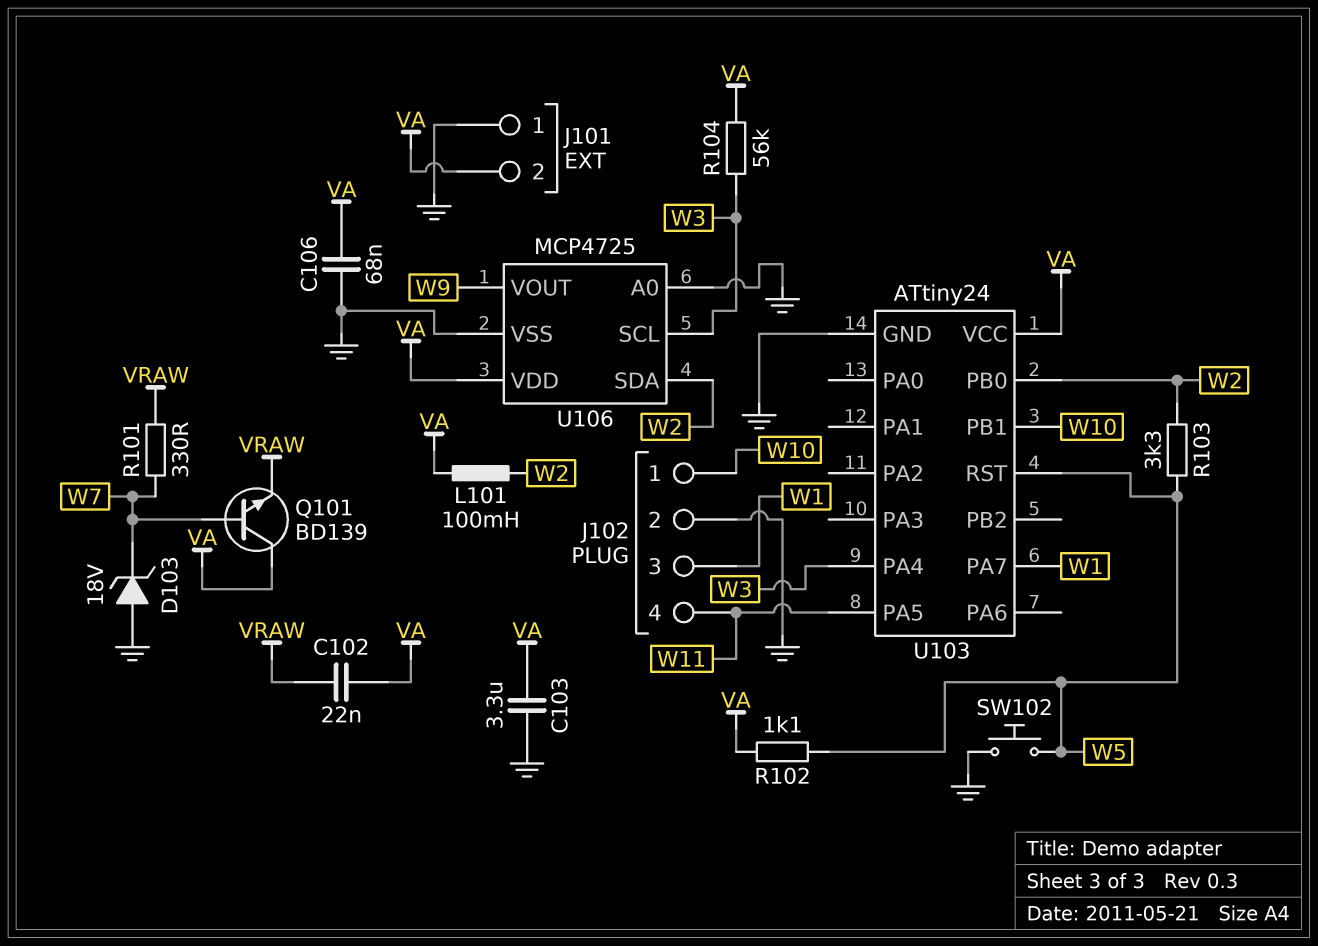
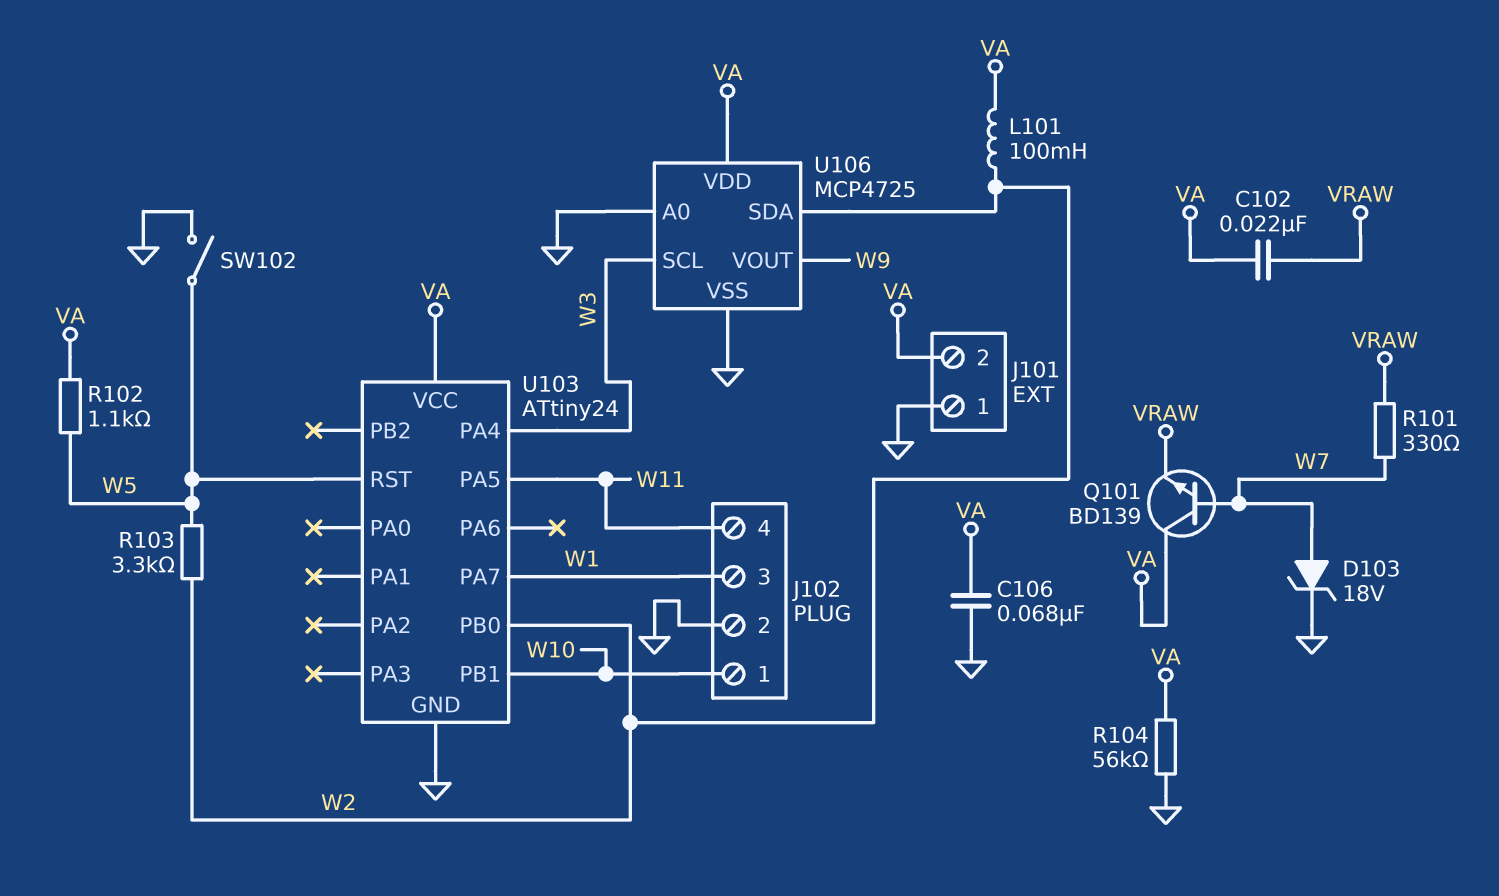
C103: 3.3uF (GND, VA) -> none
D103: zener 18V (A GND, K W7) -> zener 18V (A W7, K GND)
R104: 56k (VA, W3) -> 56k (GND, VA)
SW102: button (GND, W5) -> switch (GND, W5)

